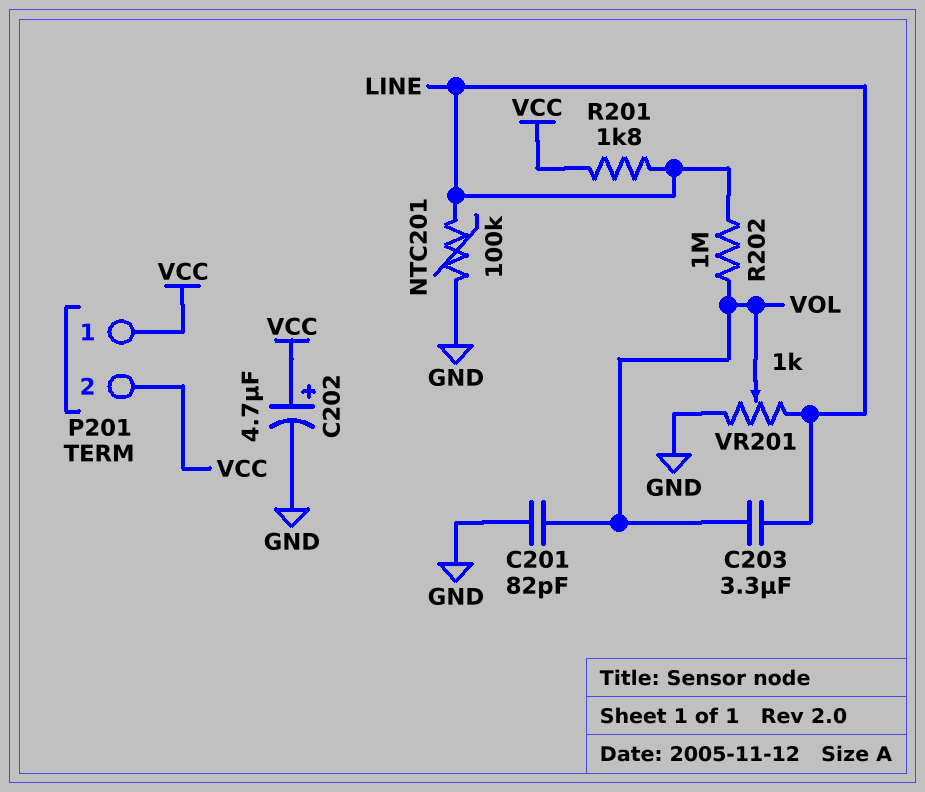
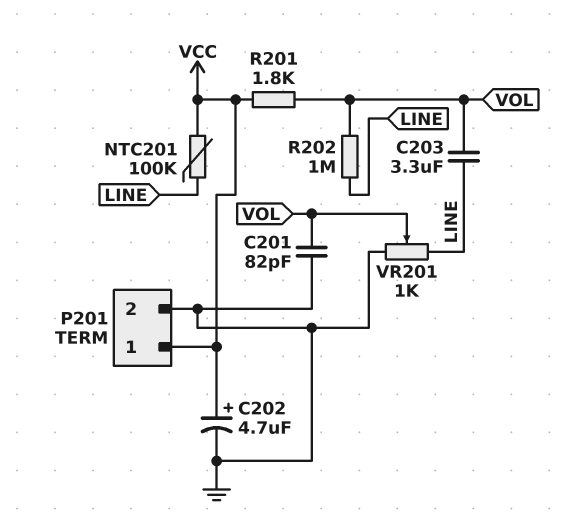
NTC201: 100k (GND, LINE) -> 100k (LINE, VCC)
P201 pin 2: VCC -> GND
R201: 1.8k (LINE, VCC) -> 1.8k (VCC, VOL)

